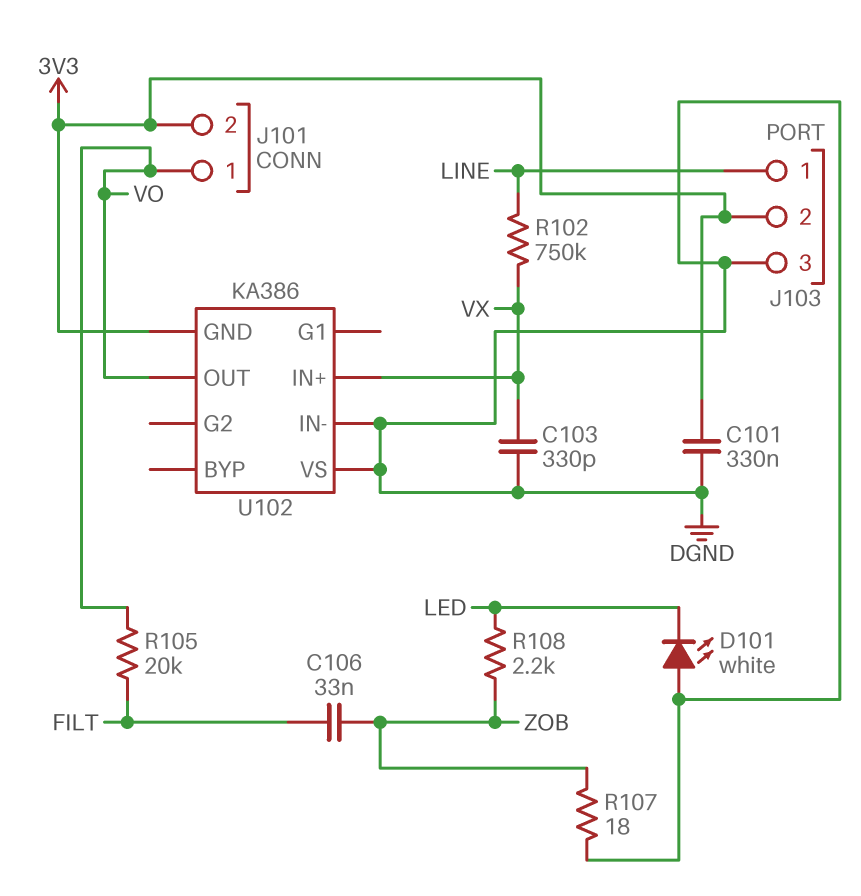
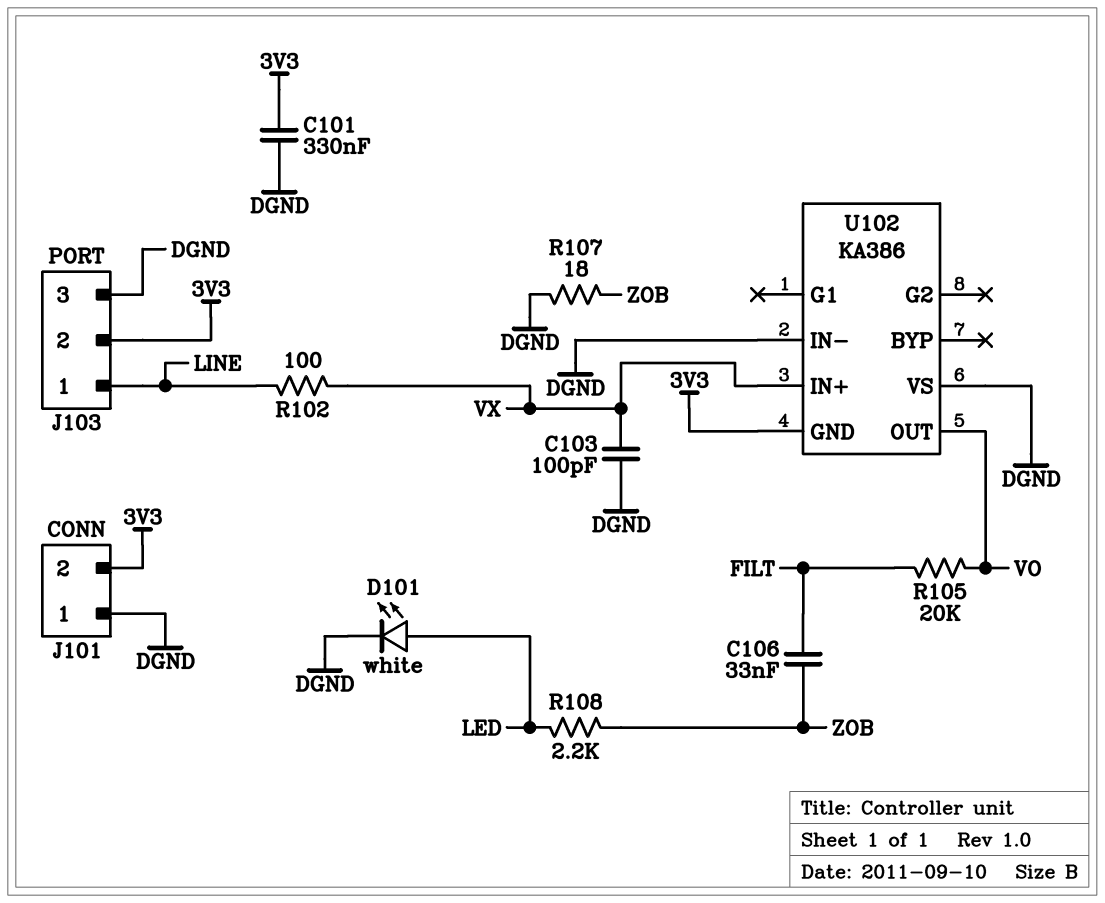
C103: 330pF (DGND, VX) -> 100pF (DGND, VX)
D101: LED white (A DGND, K LED) -> LED white (A LED, K DGND)
J101 pin 1: VO -> DGND
R102: 750k (LINE, VX) -> 100 (LINE, VX)

